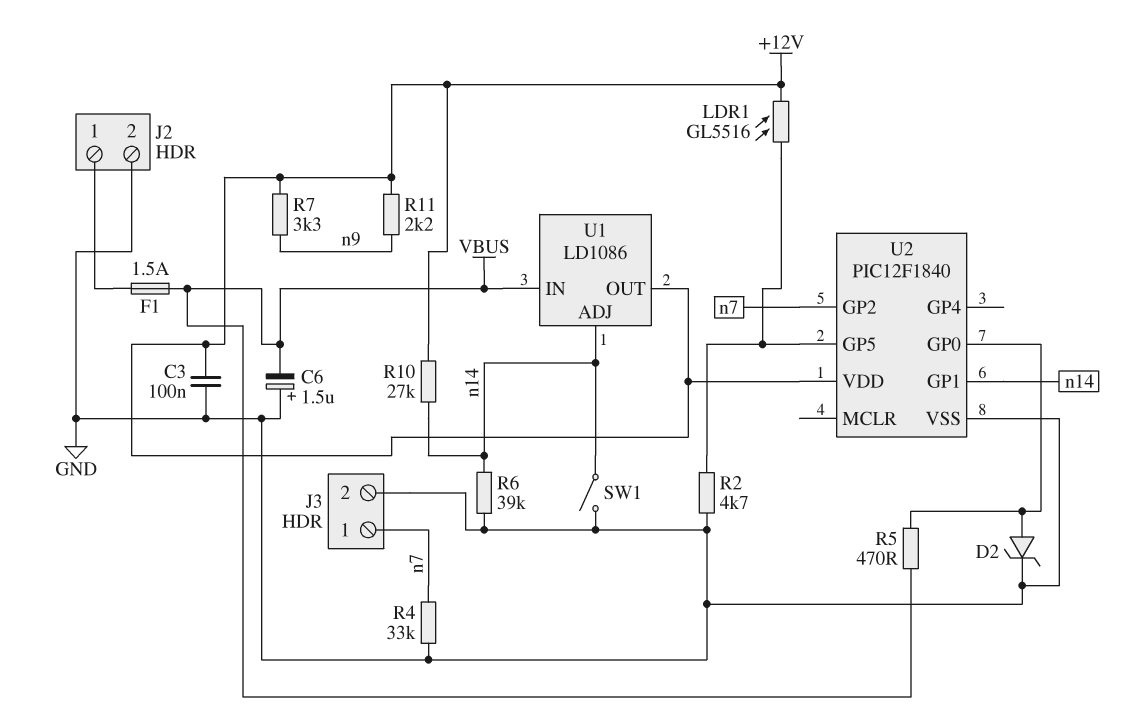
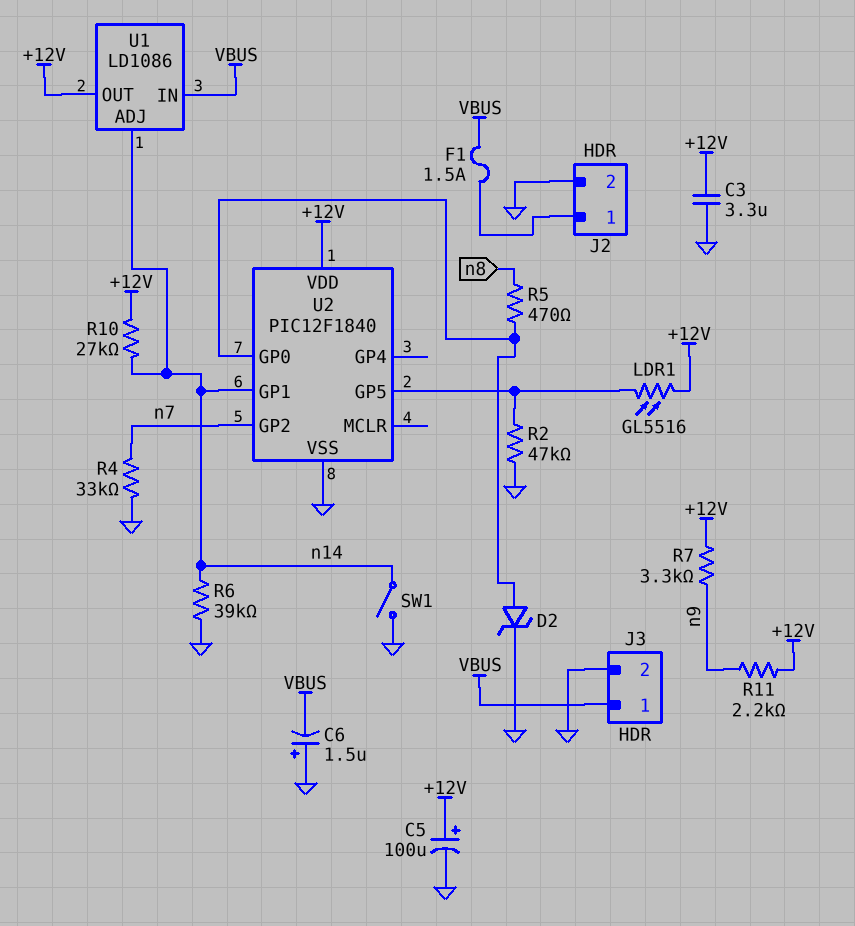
C3: 100nF (+12V, GND) -> 3.3uF (+12V, GND)
C5: none -> 100uF (plus +12V, minus GND)
J3 pin 1: n7 -> VBUS
R2: 4.7k (GND, U2/GP5) -> 47k (GND, U2/GP5)
R5: 470 (U2/GP0, VBUS) -> 470 (U2/GP0, n8)

